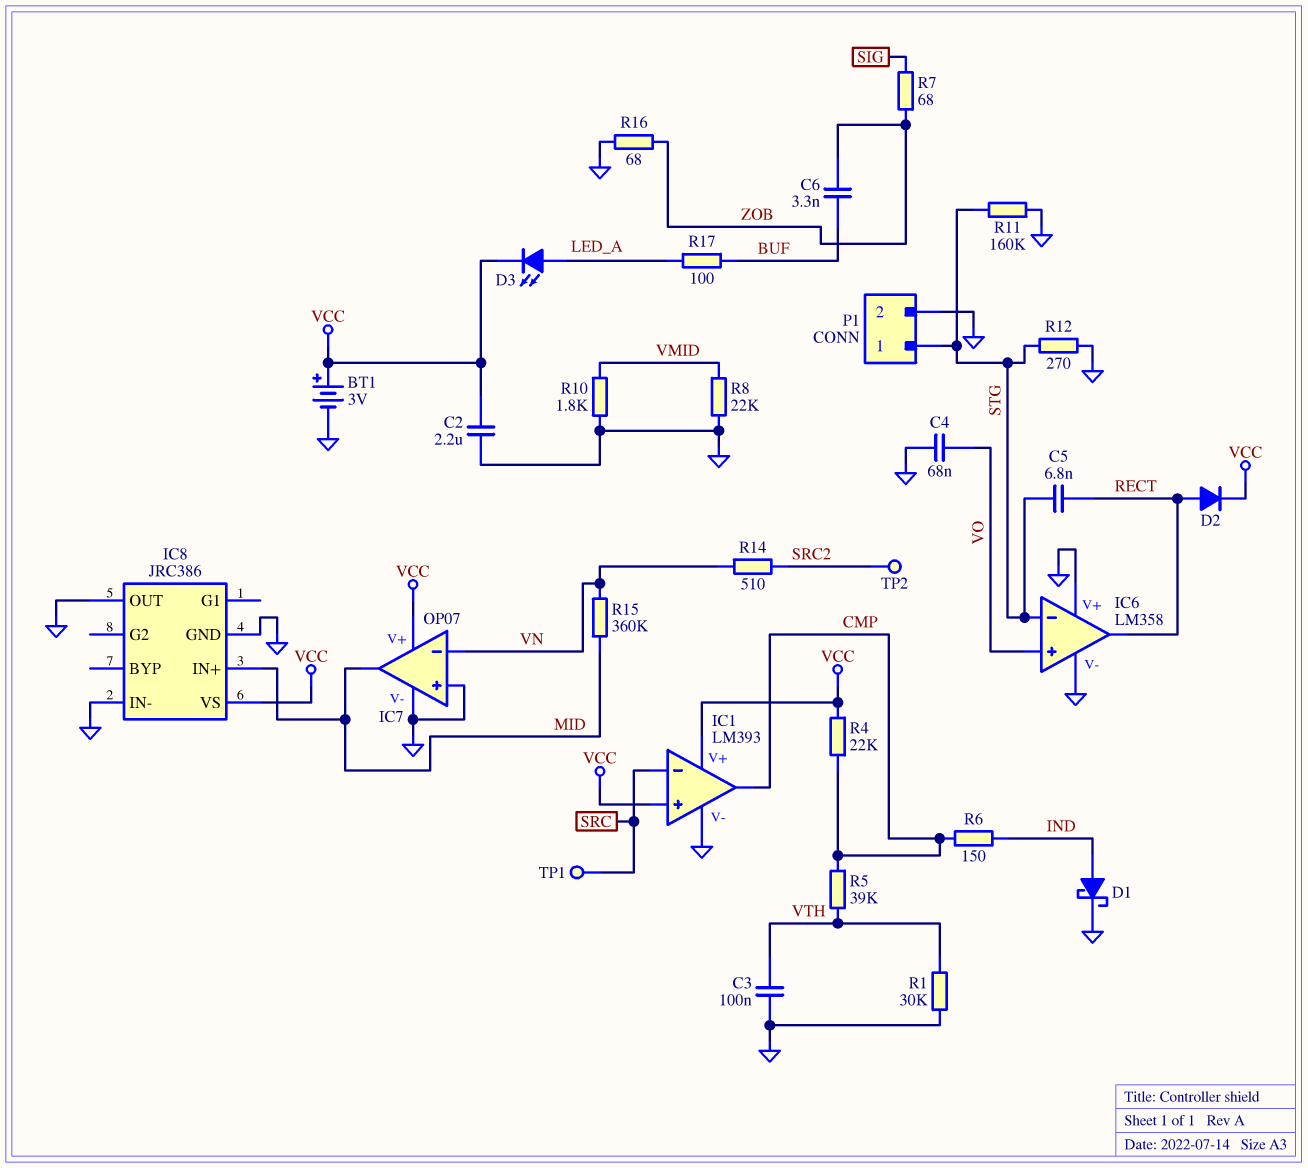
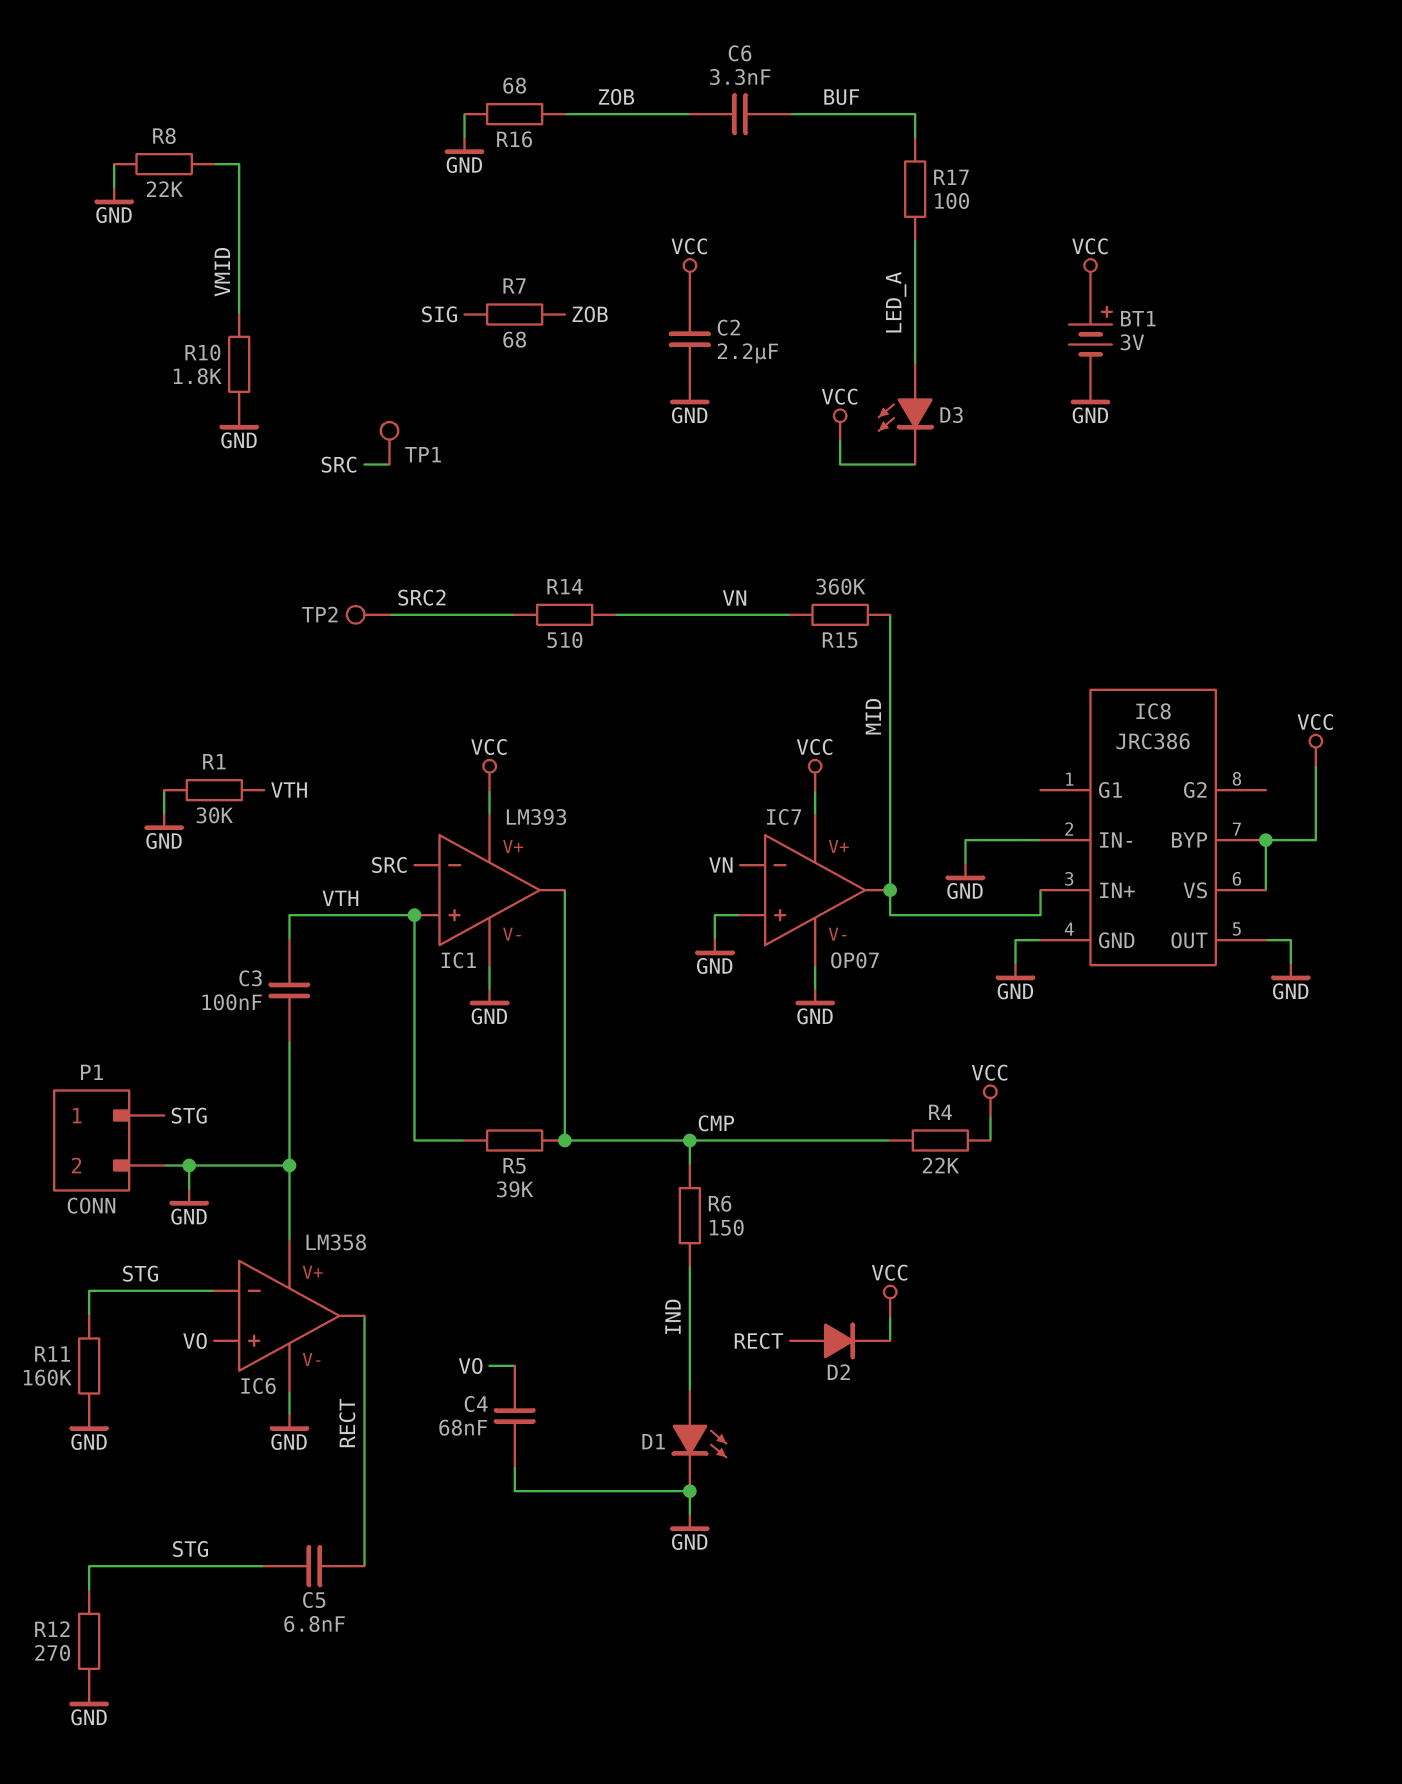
D1: schottky (A IND, K GND) -> LED (A IND, K GND)
IC1 pin in+: VCC -> VTH
IC8 pin BYP: none -> VCC

